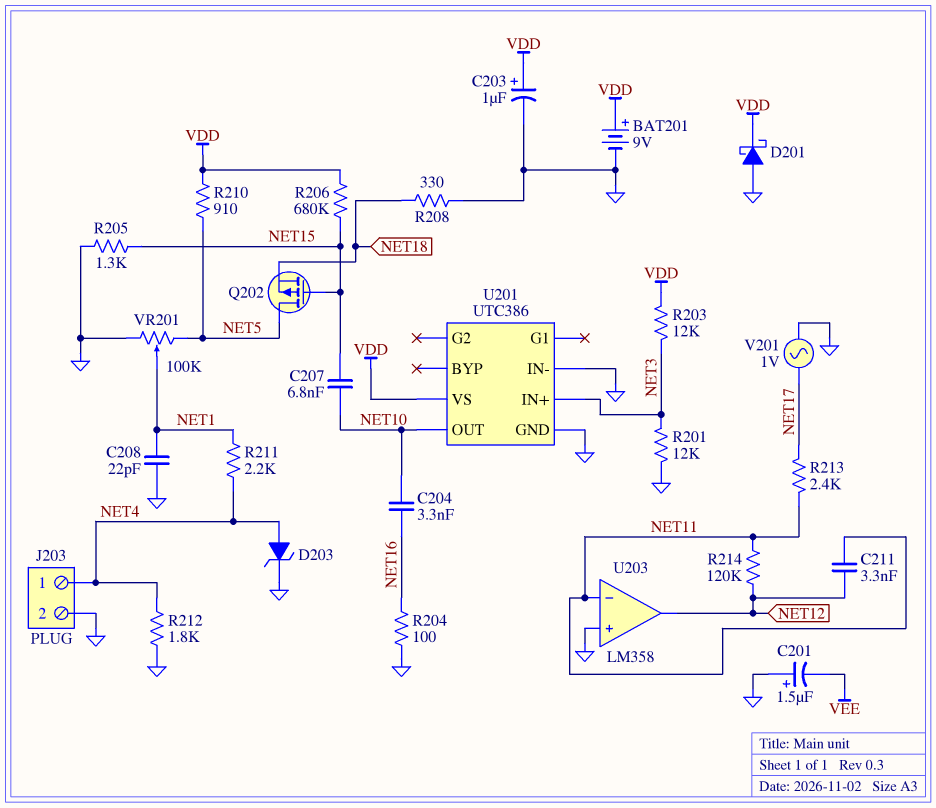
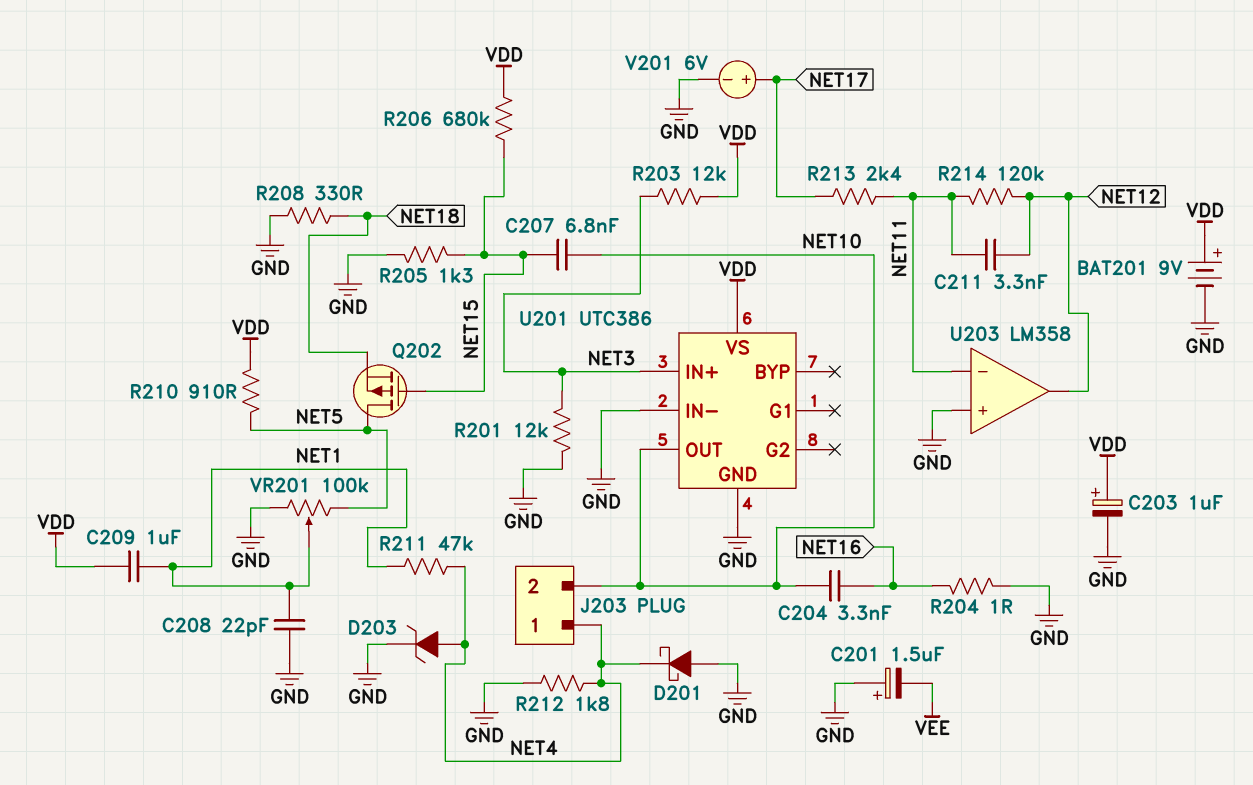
C209: none -> 1uF (NET1, VDD)
D201: schottky (A GND, K VDD) -> schottky (A GND, K NET4)
J203 pin 2: GND -> NET10
R204: 100 (GND, NET16) -> 1 (GND, NET16)
R211: 2.2k (NET1, NET4) -> 47k (NET1, NET4)
V201: AC 1V (GND, NET17) -> 6V (plus NET17, minus GND)

